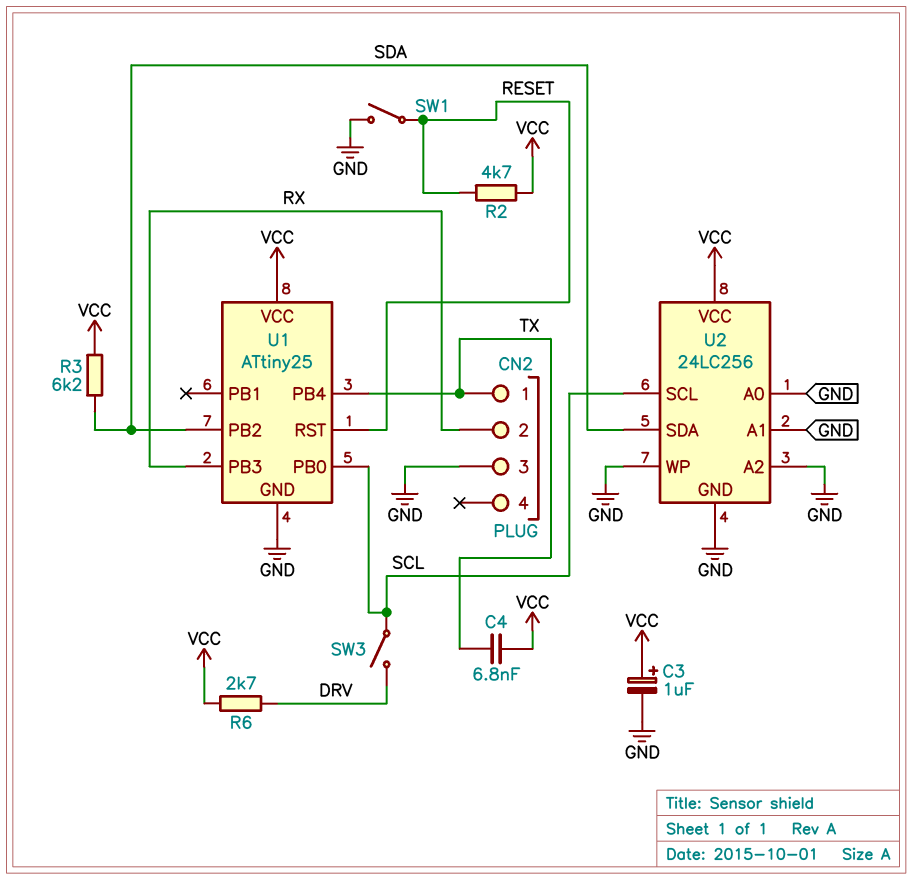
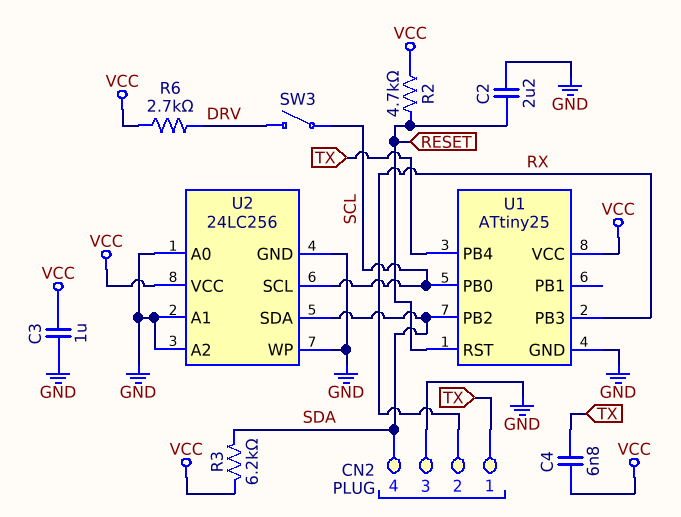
C2: none -> 2.2uF (GND, RESET)
C3: 1uF (plus VCC, minus GND) -> 1uF (GND, VCC)
CN2 pin 4: none -> SDA
SW1: switch (GND, RESET) -> none

